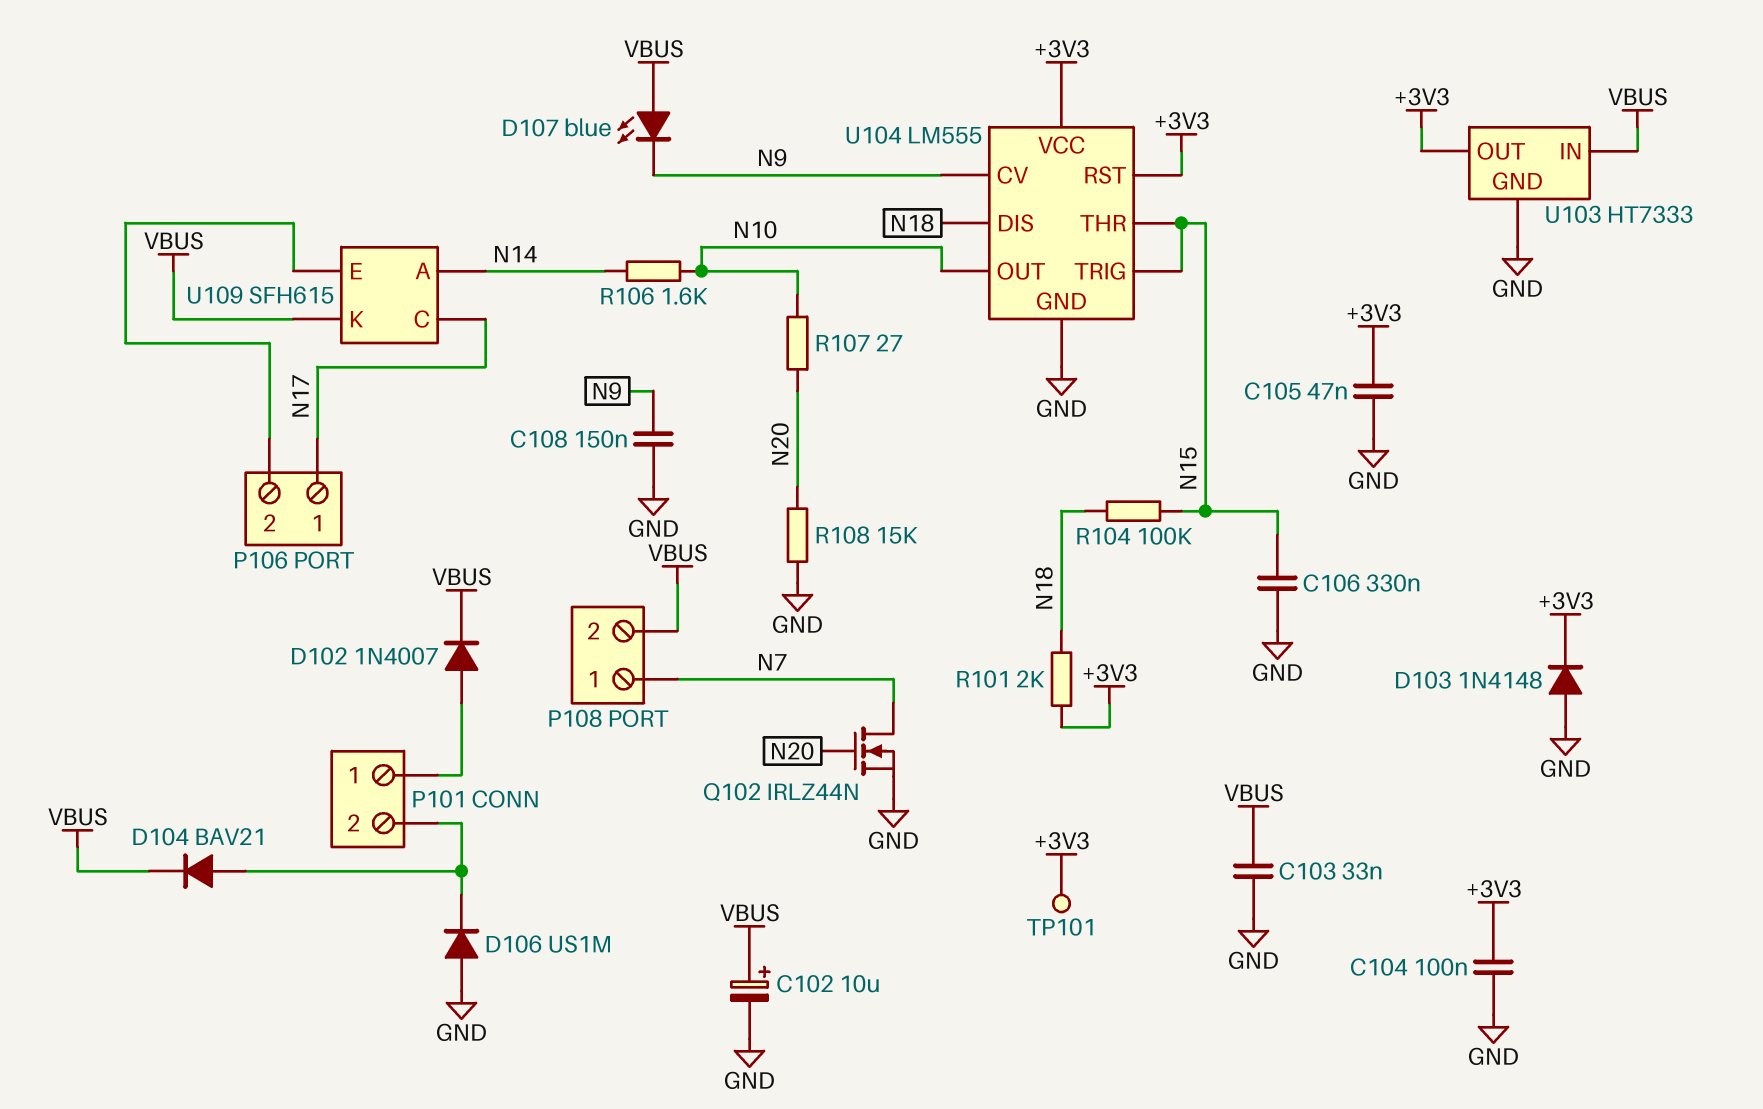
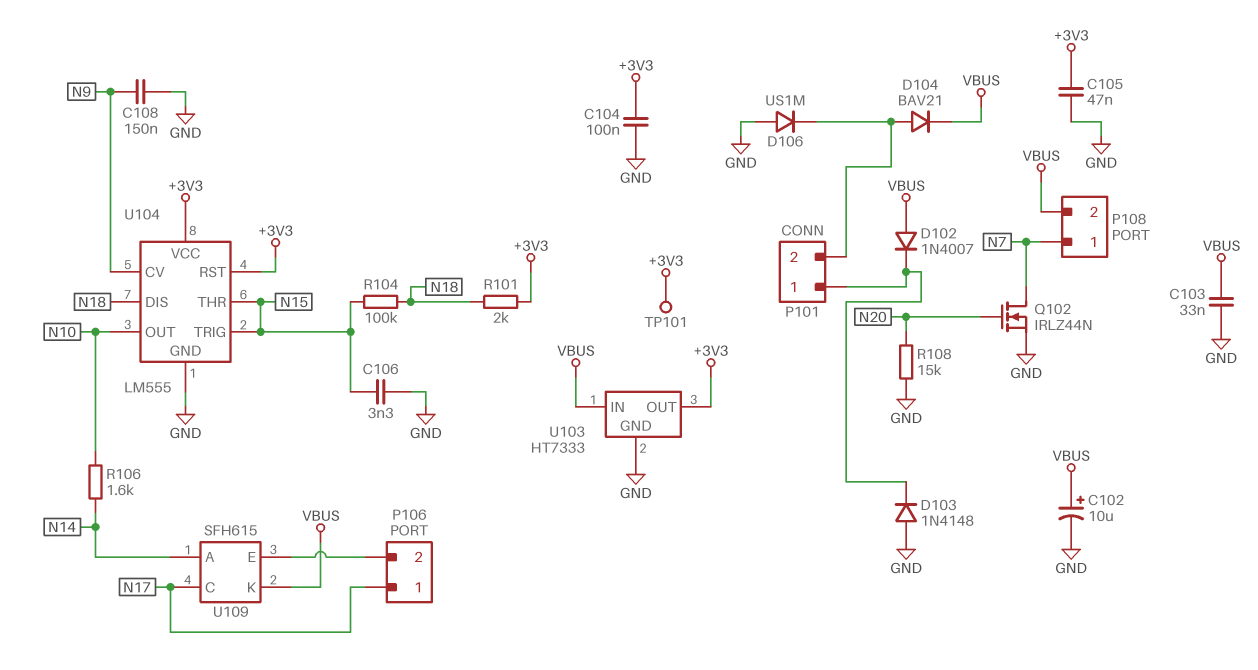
C106: 330nF (GND, N15) -> 3.3nF (GND, N15)
D102: diode 1N4007 (A P101/1, K VBUS) -> diode 1N4007 (A VBUS, K P101/1)
D103: diode 1N4148 (A GND, K +3V3) -> diode 1N4148 (A GND, K P101/1)
D107: LED blue (A VBUS, K N9) -> none
R107: 27 (N10, N20) -> none

